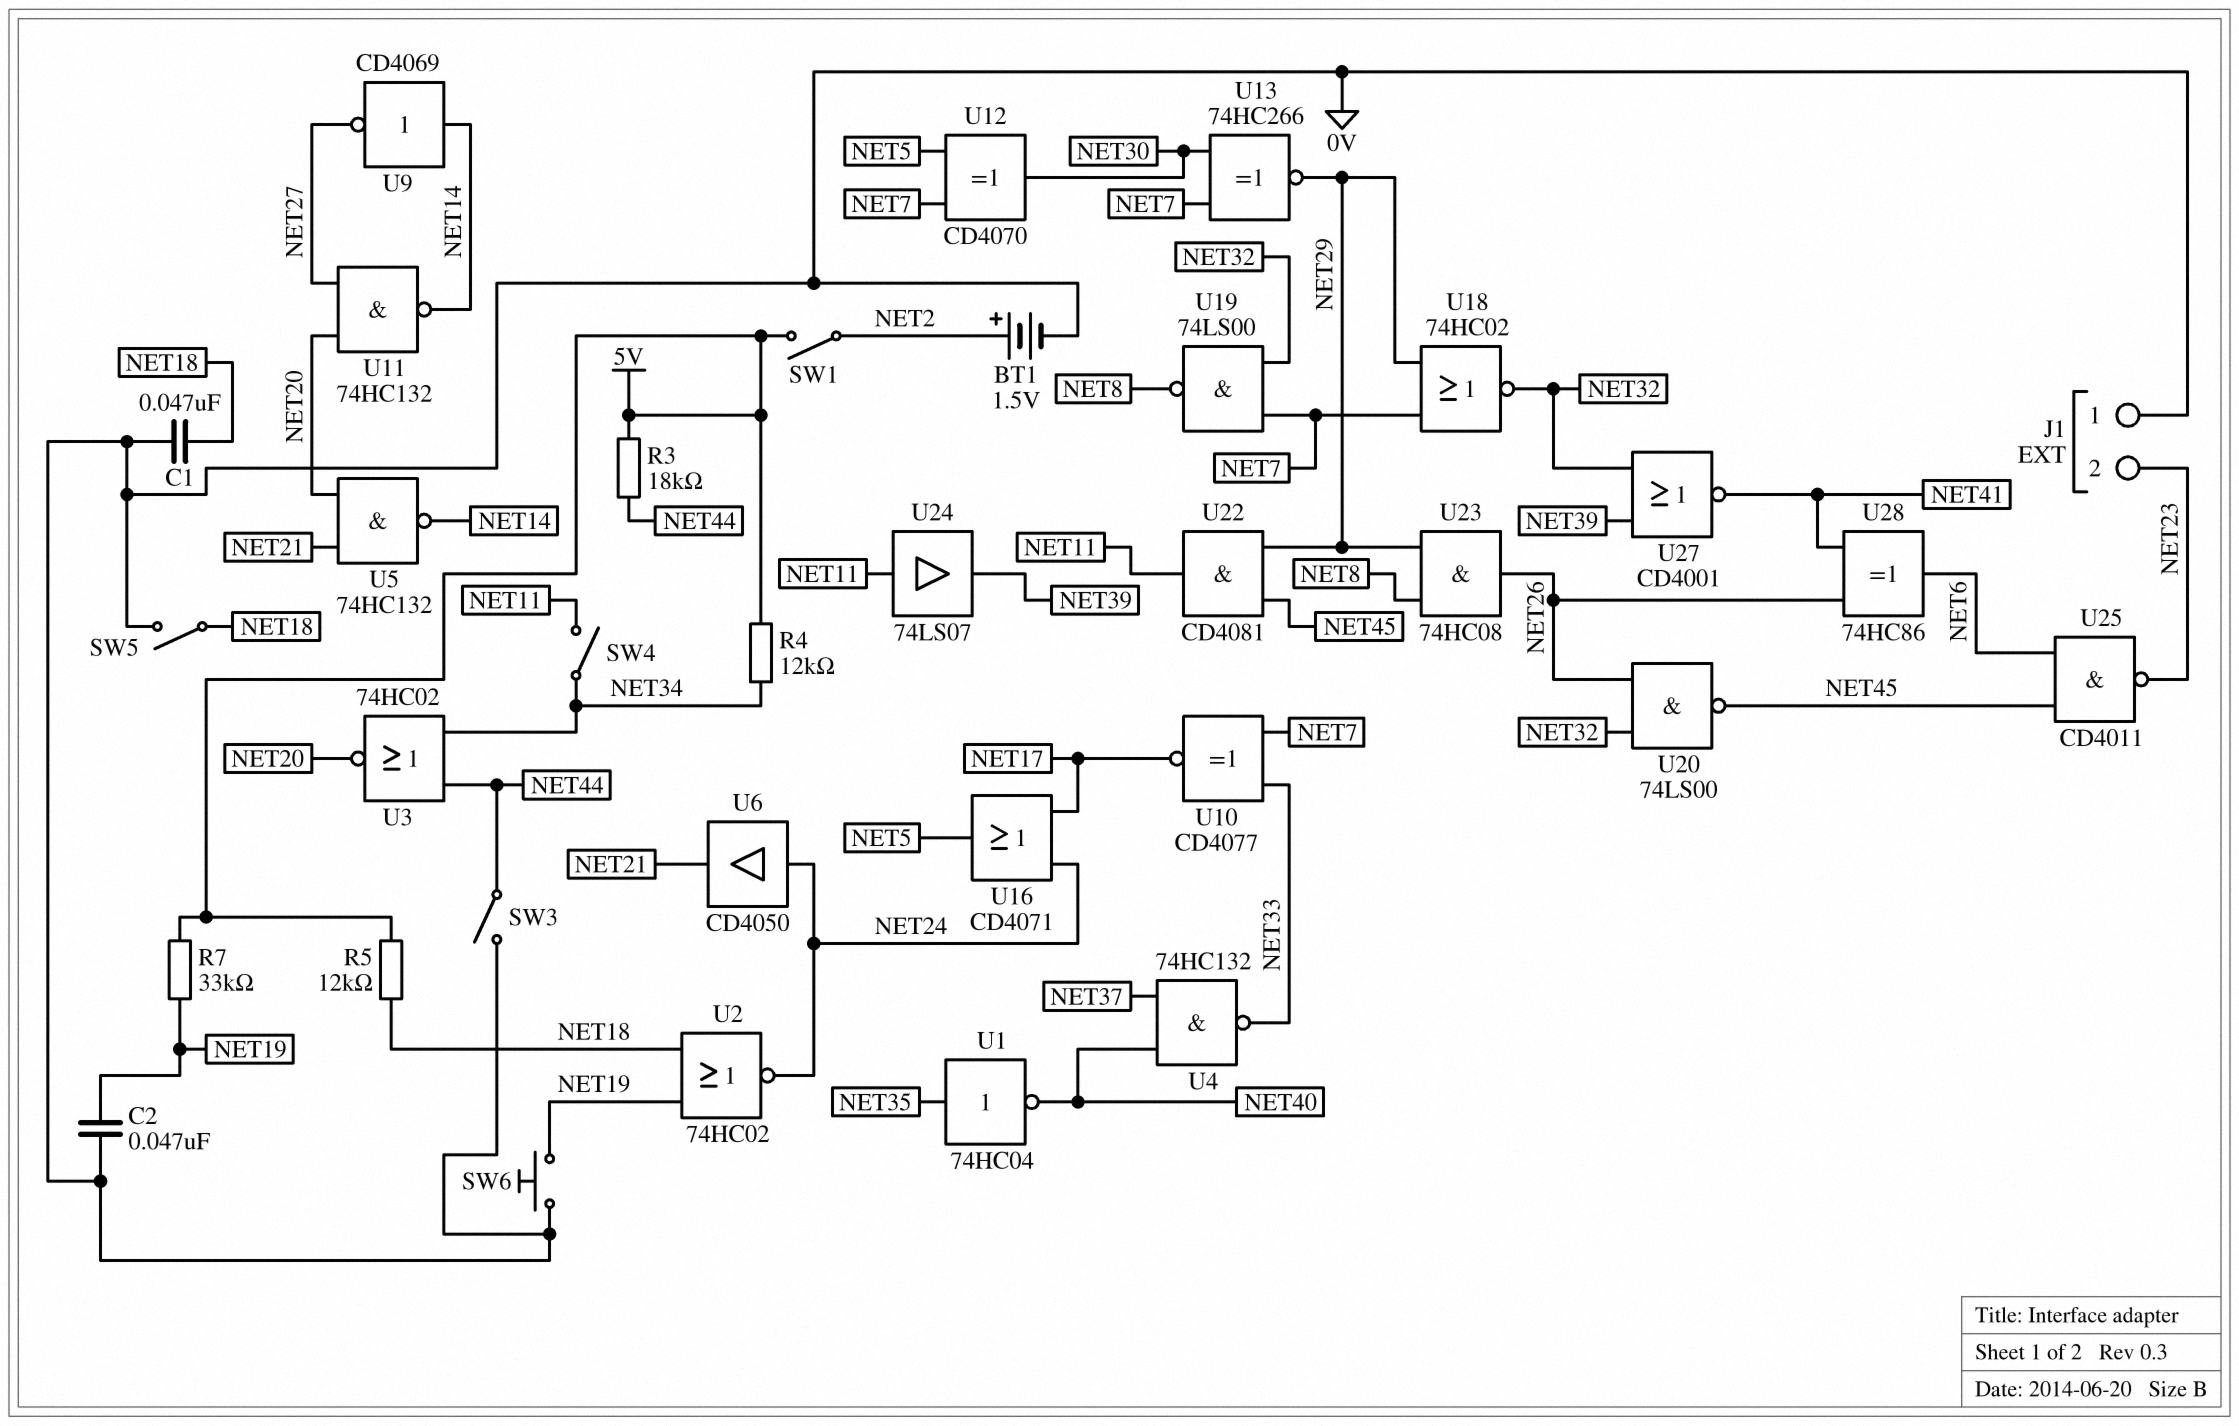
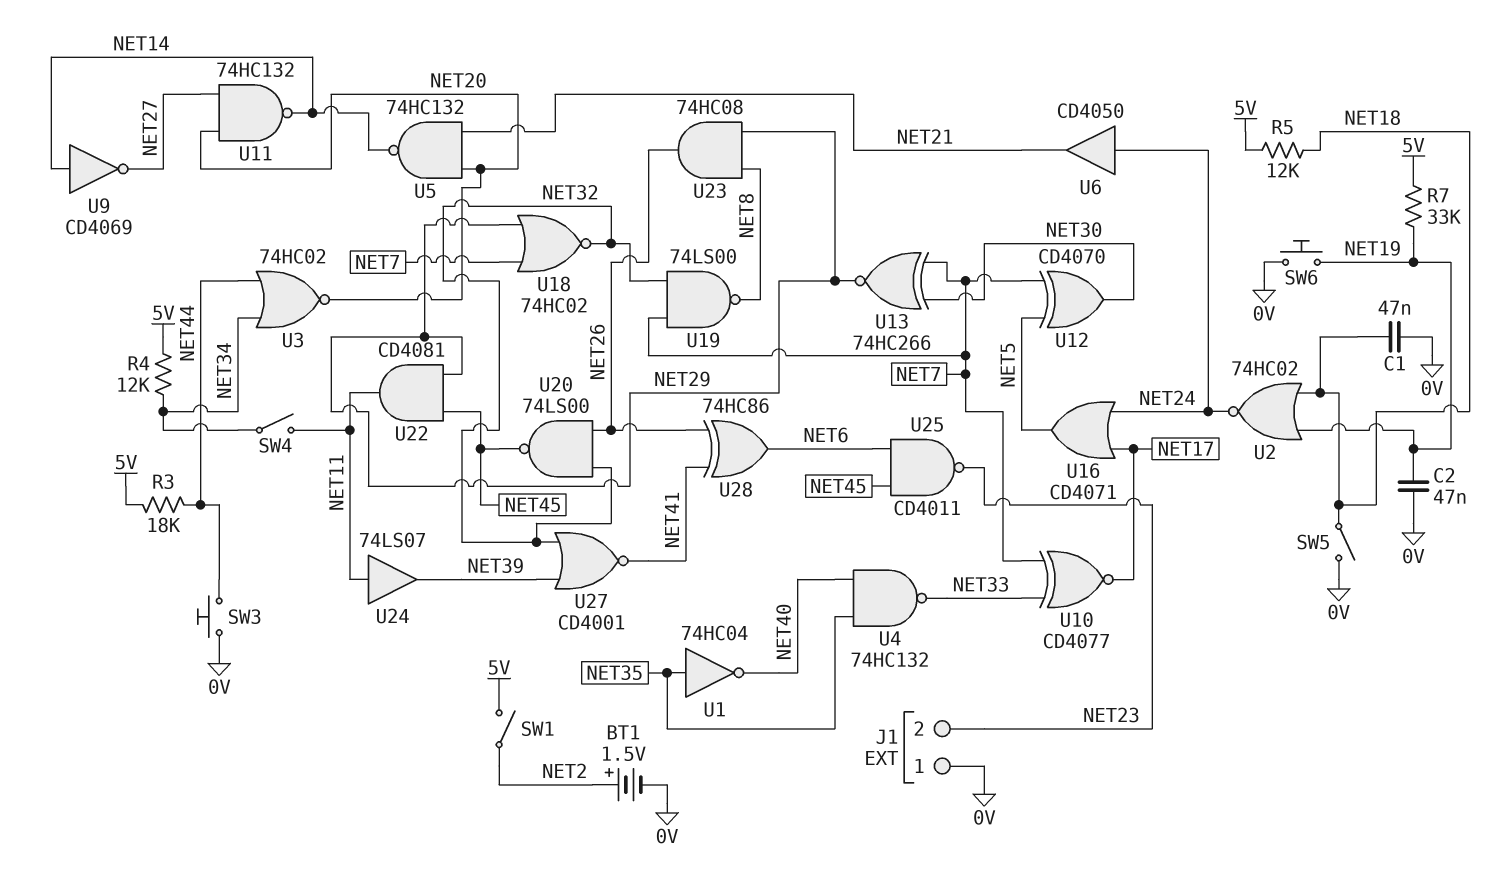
SW3: switch (0V, NET44) -> button (0V, NET44)
U4: NAND 74HC132 (in NET37, in NET40, out NET33) -> NAND 74HC132 (in NET35, in NET40, out NET33)

